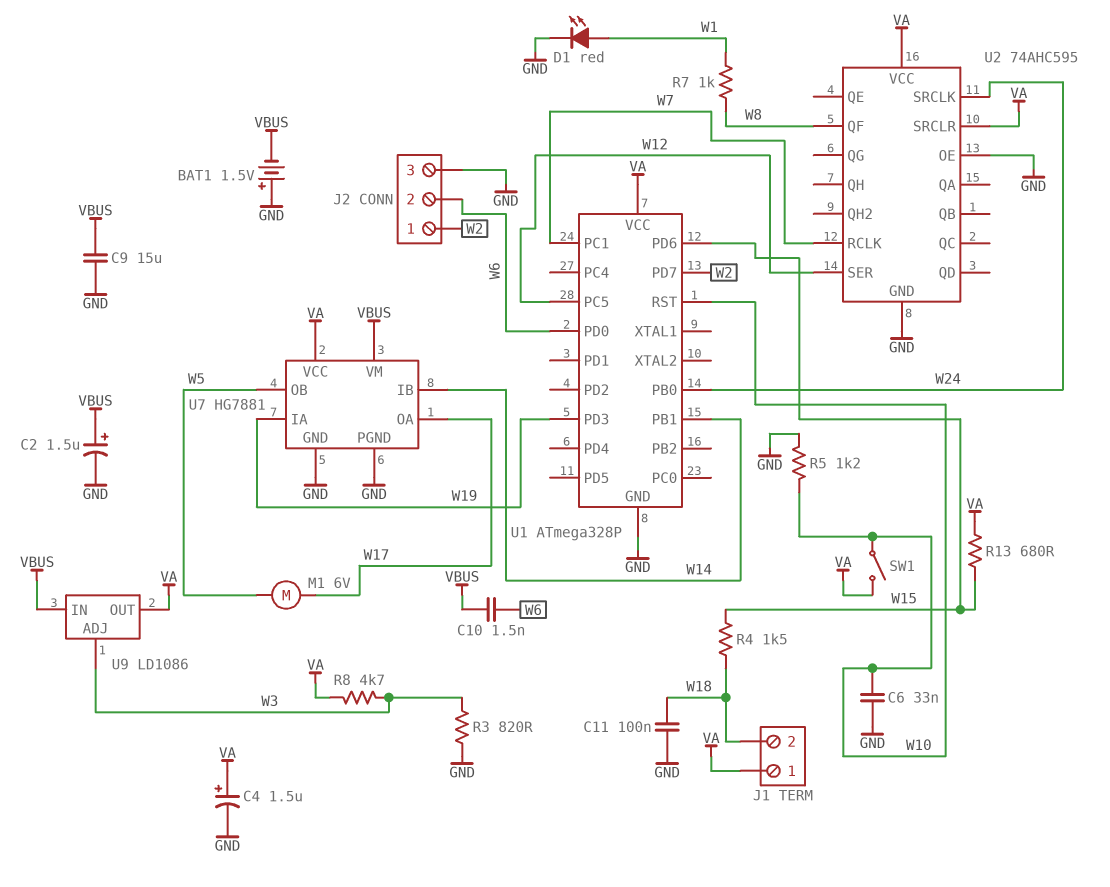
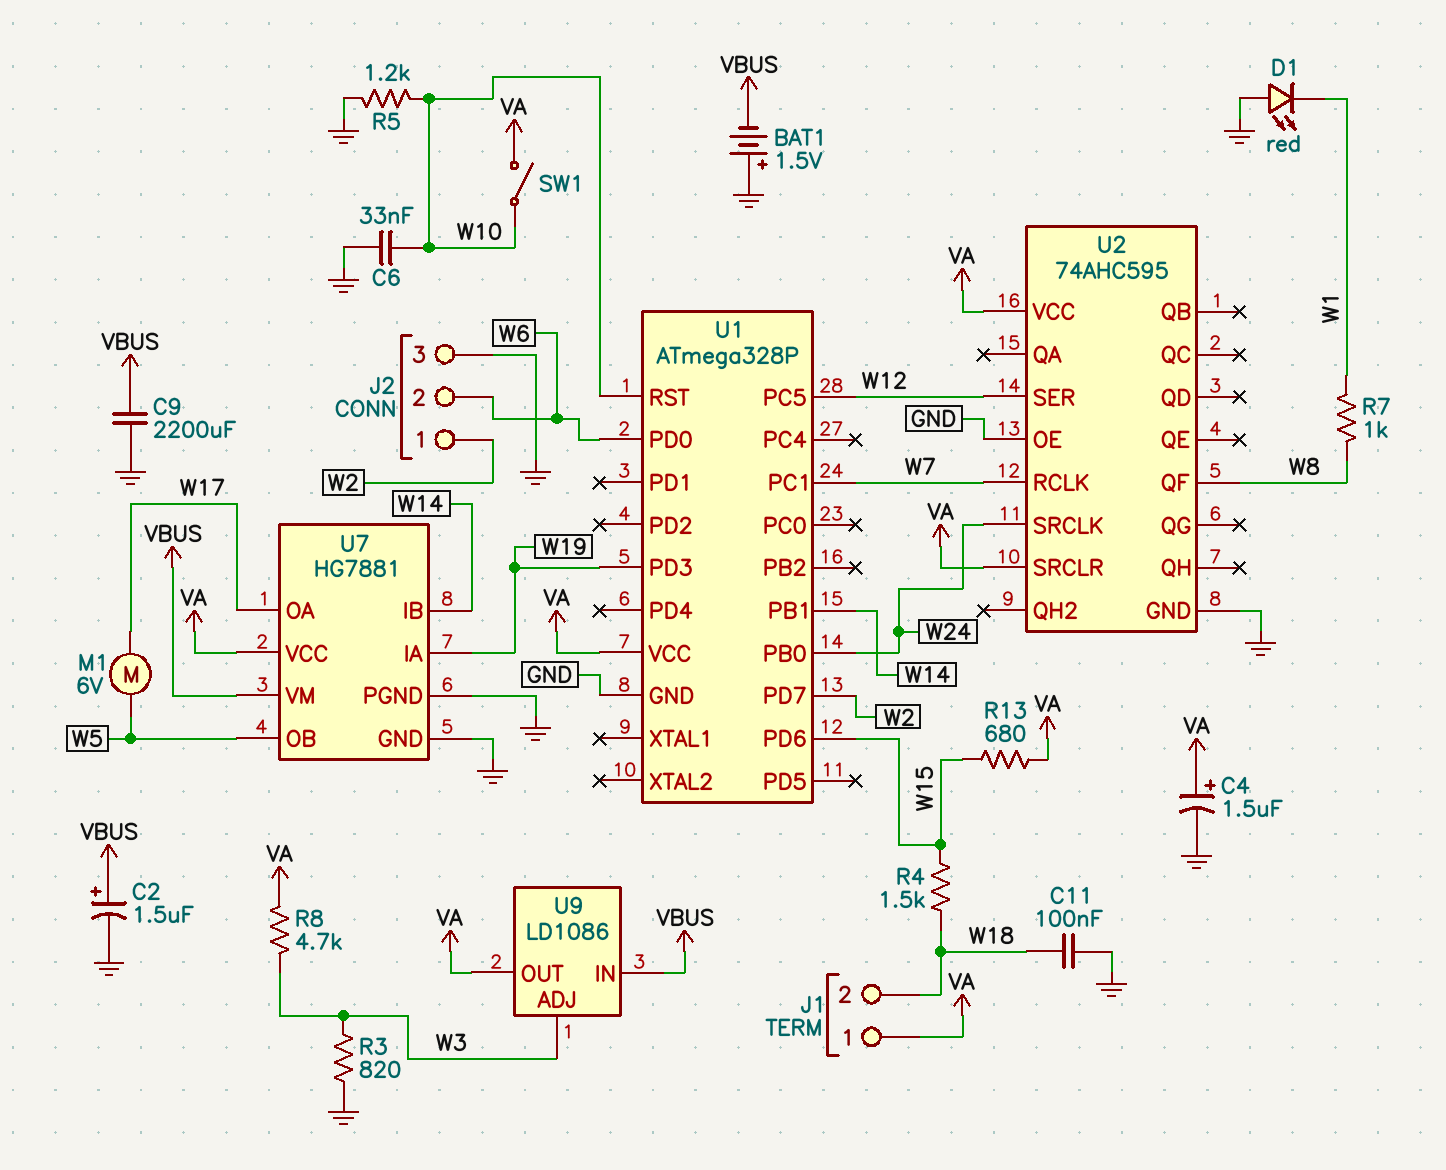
C9: 15uF (GND, VBUS) -> 2200uF (GND, VBUS)
C10: 1.5nF (VBUS, W6) -> none
D1: LED red (A W1, K GND) -> LED red (A GND, K W1)

